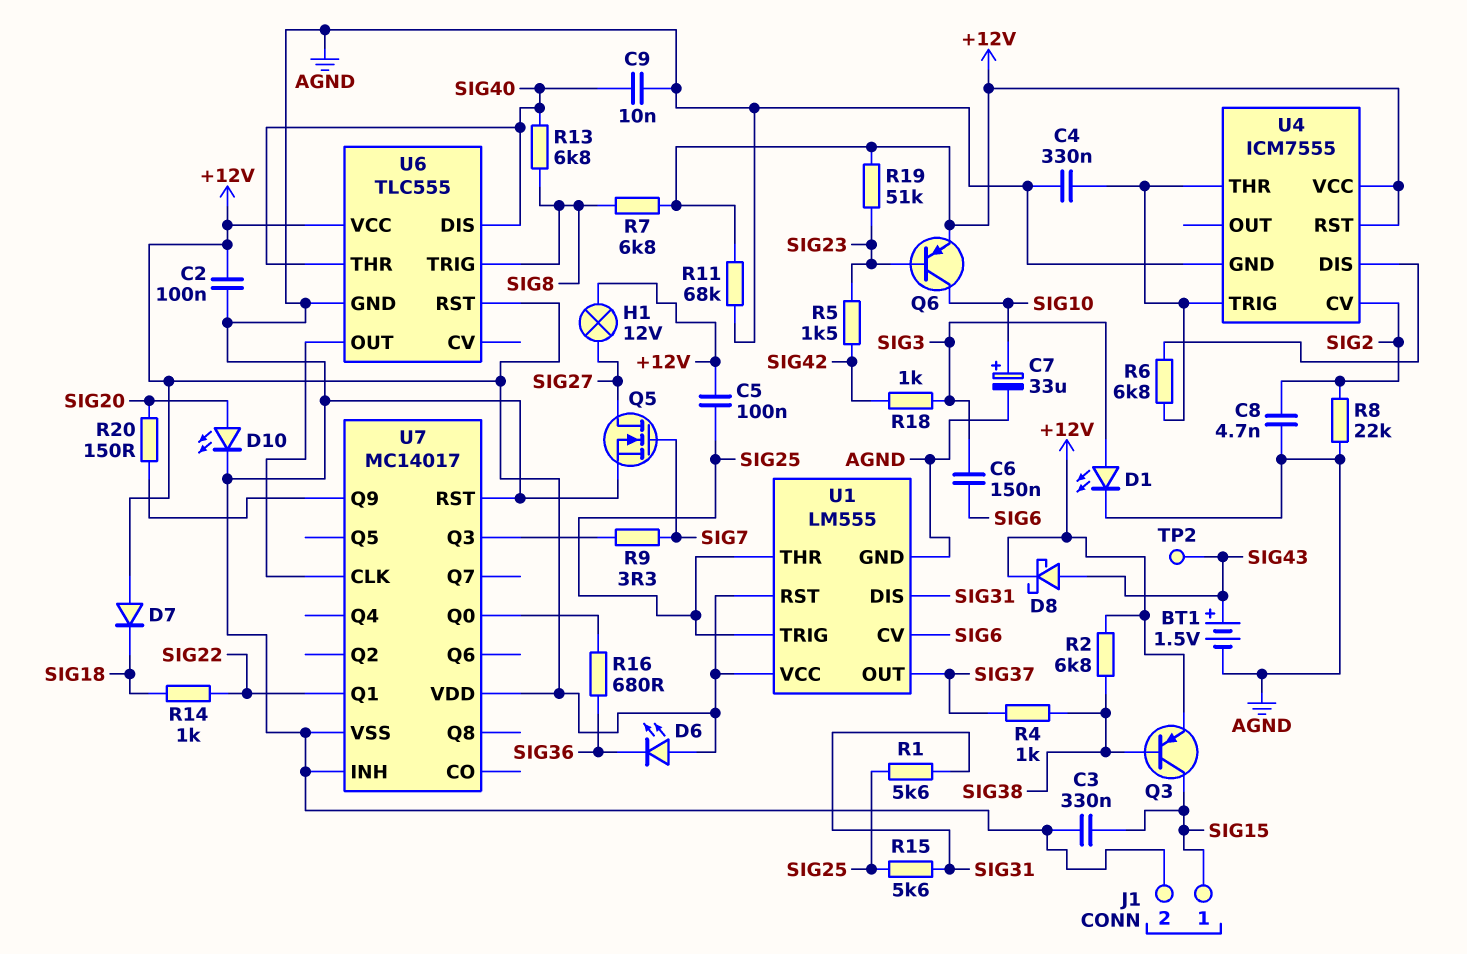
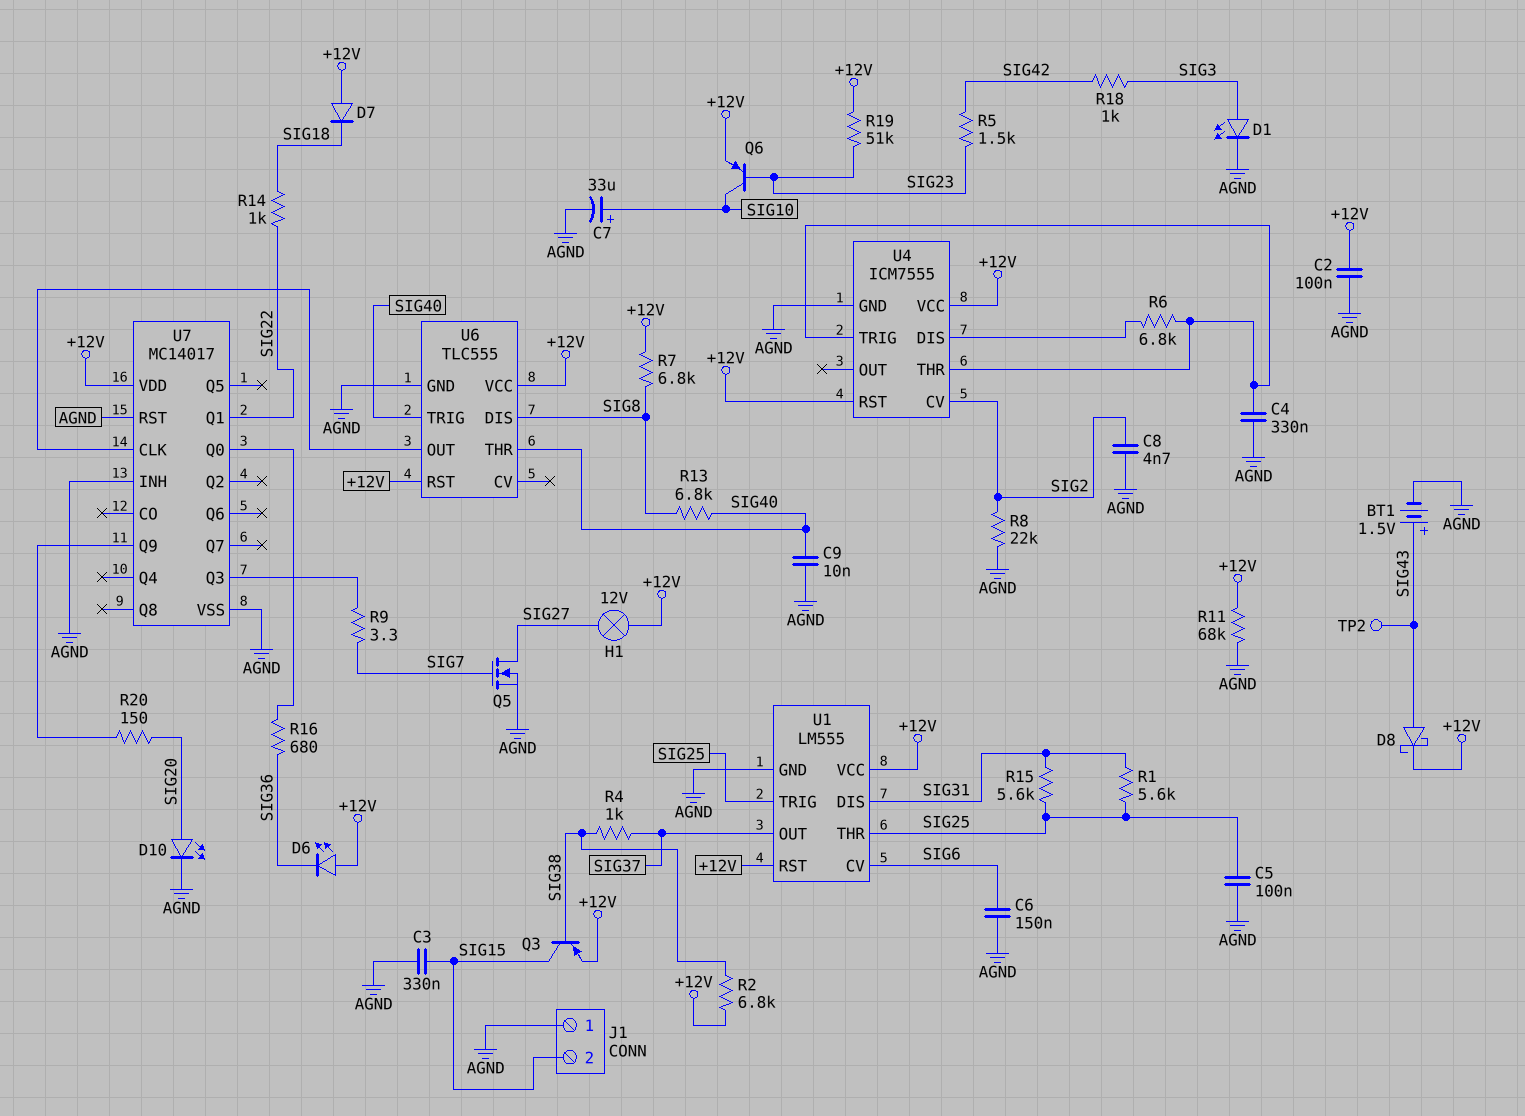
C5: 100nF (+12V, SIG25) -> 100nF (AGND, SIG25)
C6: 150nF (SIG3, SIG6) -> 150nF (AGND, SIG6)
J1 pin 1: SIG15 -> AGND
J1 pin 2: AGND -> SIG15
U6 pin DIS: SIG40 -> SIG8
U6 pin TRIG: SIG8 -> SIG40

